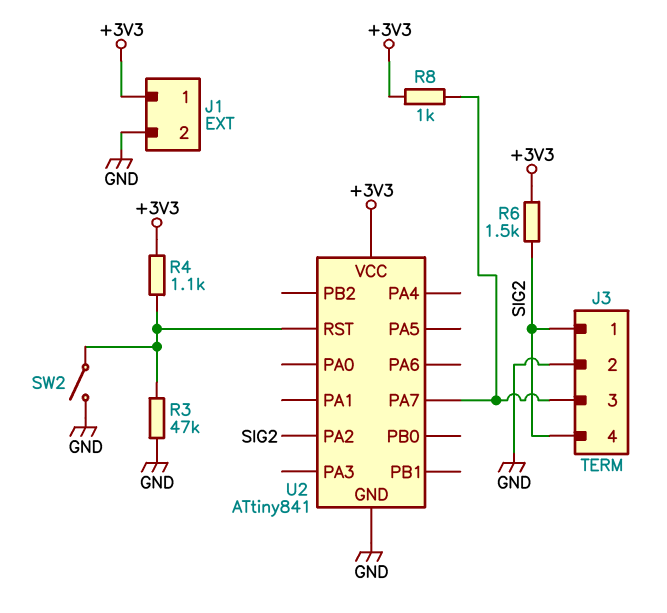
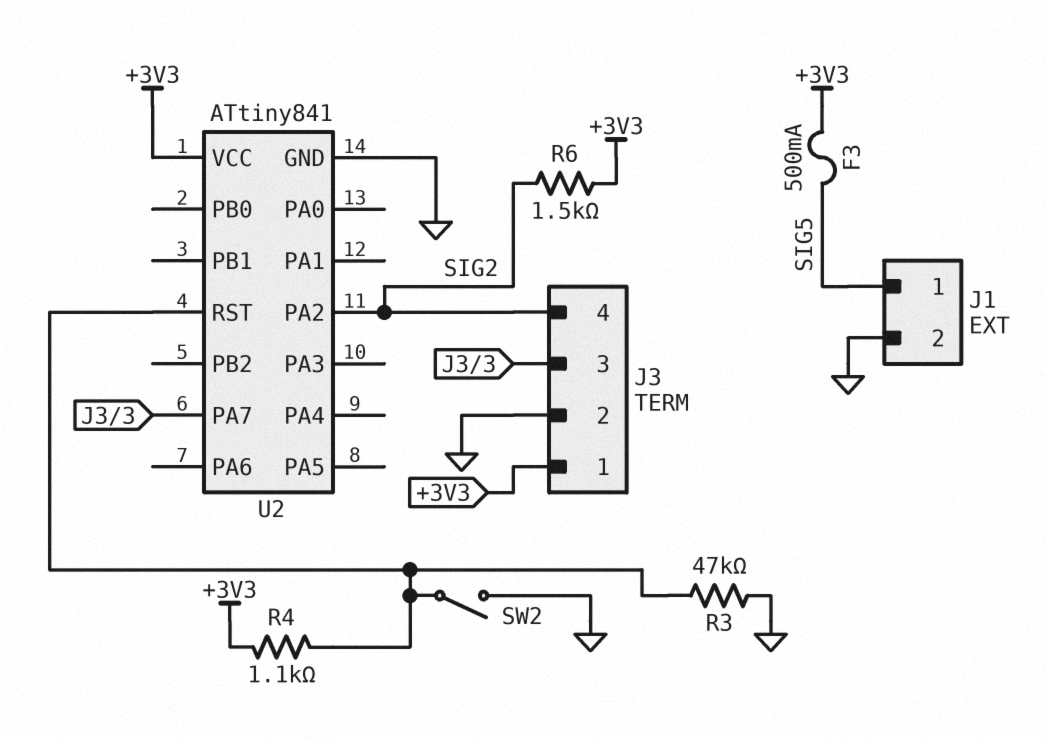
F3: none -> 500mA (+3V3, SIG5)
J1 pin 1: +3V3 -> SIG5
J3 pin 1: SIG2 -> +3V3
R8: 1k (+3V3, J3/3) -> none

